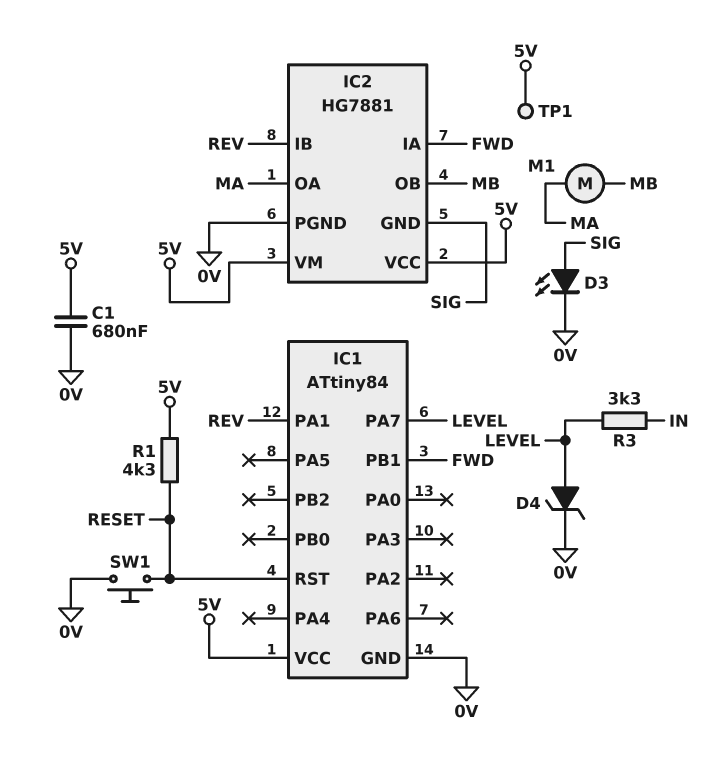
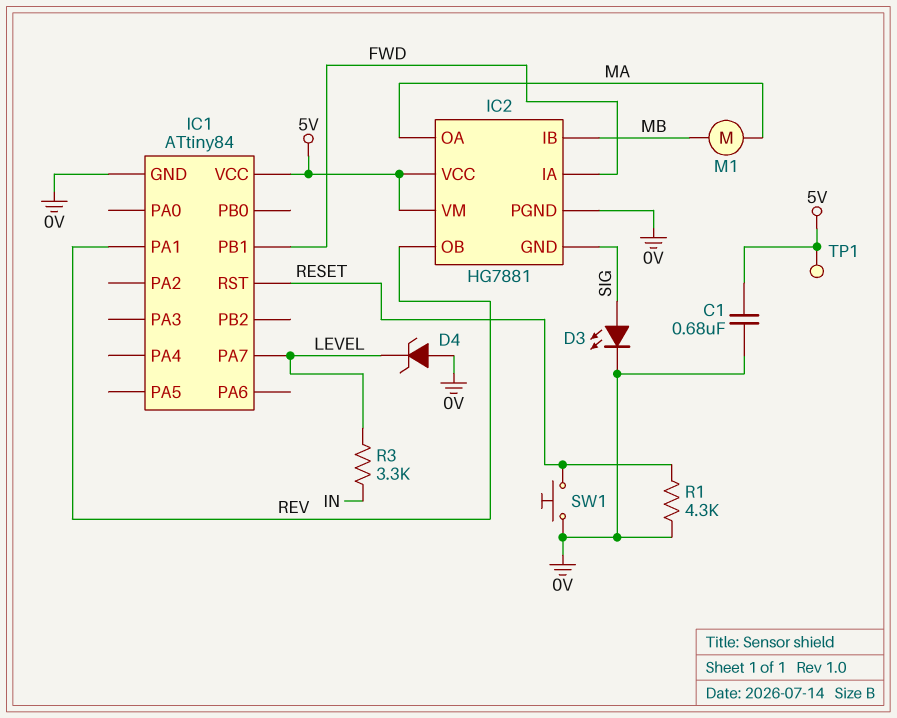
D4: zener (A LEVEL, K 0V) -> zener (A 0V, K LEVEL)
IC2 pin IB: REV -> MB
IC2 pin OB: MB -> REV
R1: 4.3k (5V, RESET) -> 4.3k (0V, RESET)

